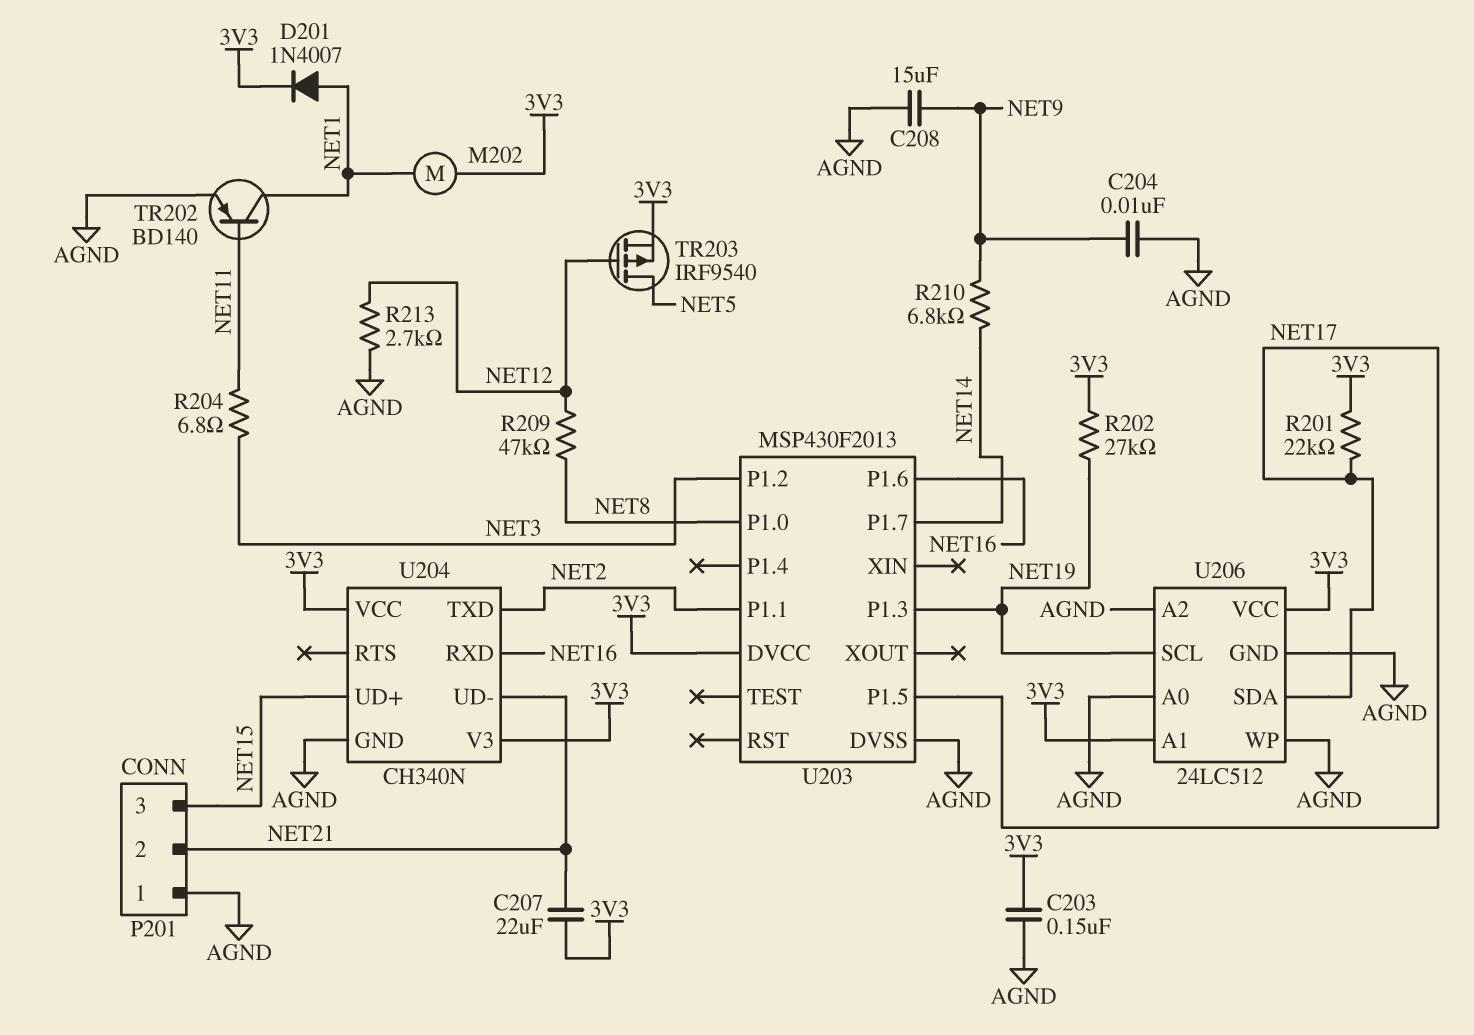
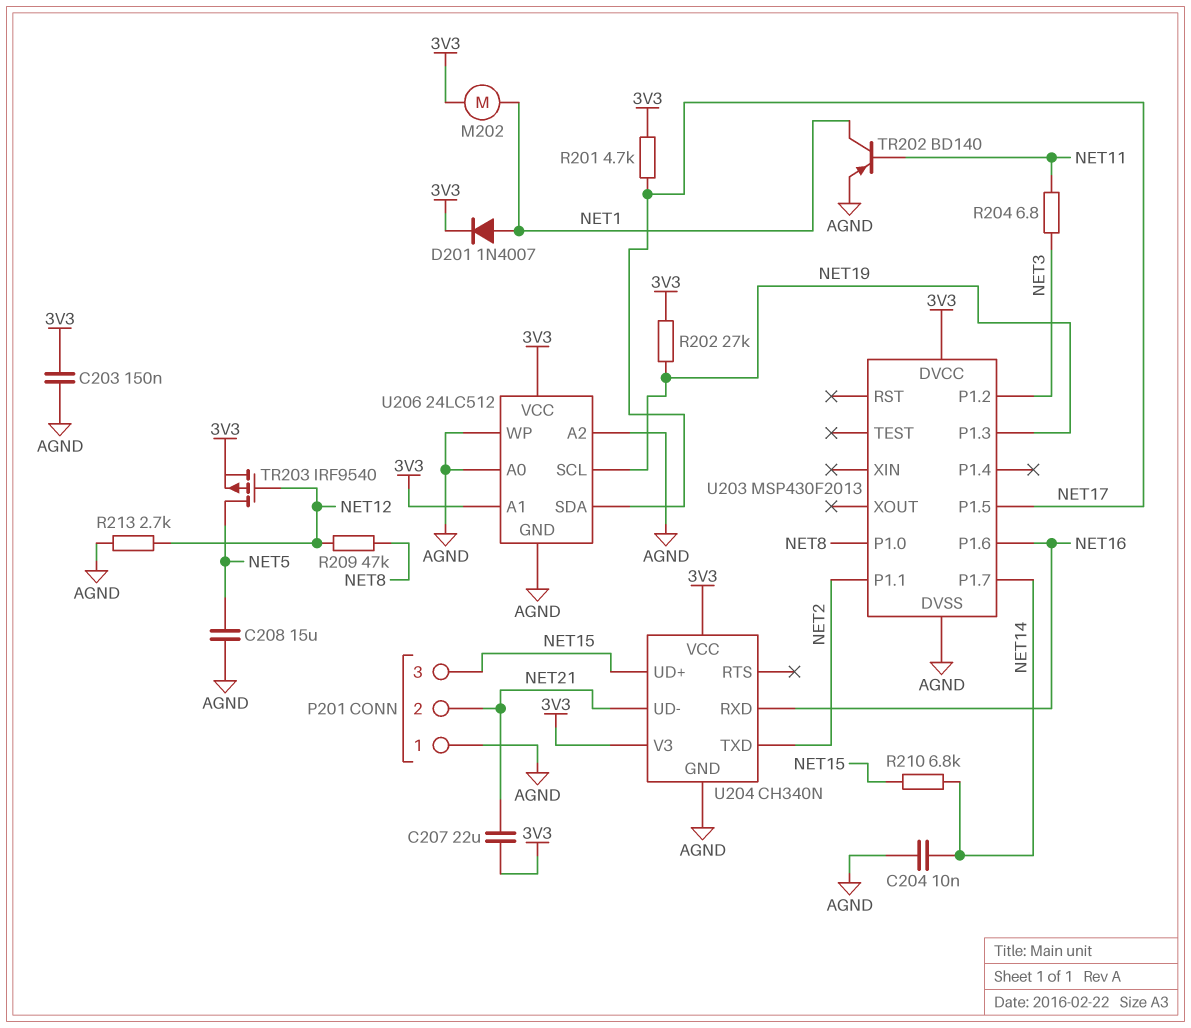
C204: 10nF (AGND, NET9) -> 10nF (AGND, NET14)
C208: 15uF (AGND, NET9) -> 15uF (AGND, NET5)
R201: 22k (3V3, NET17) -> 4.7k (3V3, NET17)
R210: 6.8k (NET9, NET14) -> 6.8k (NET14, NET15)

